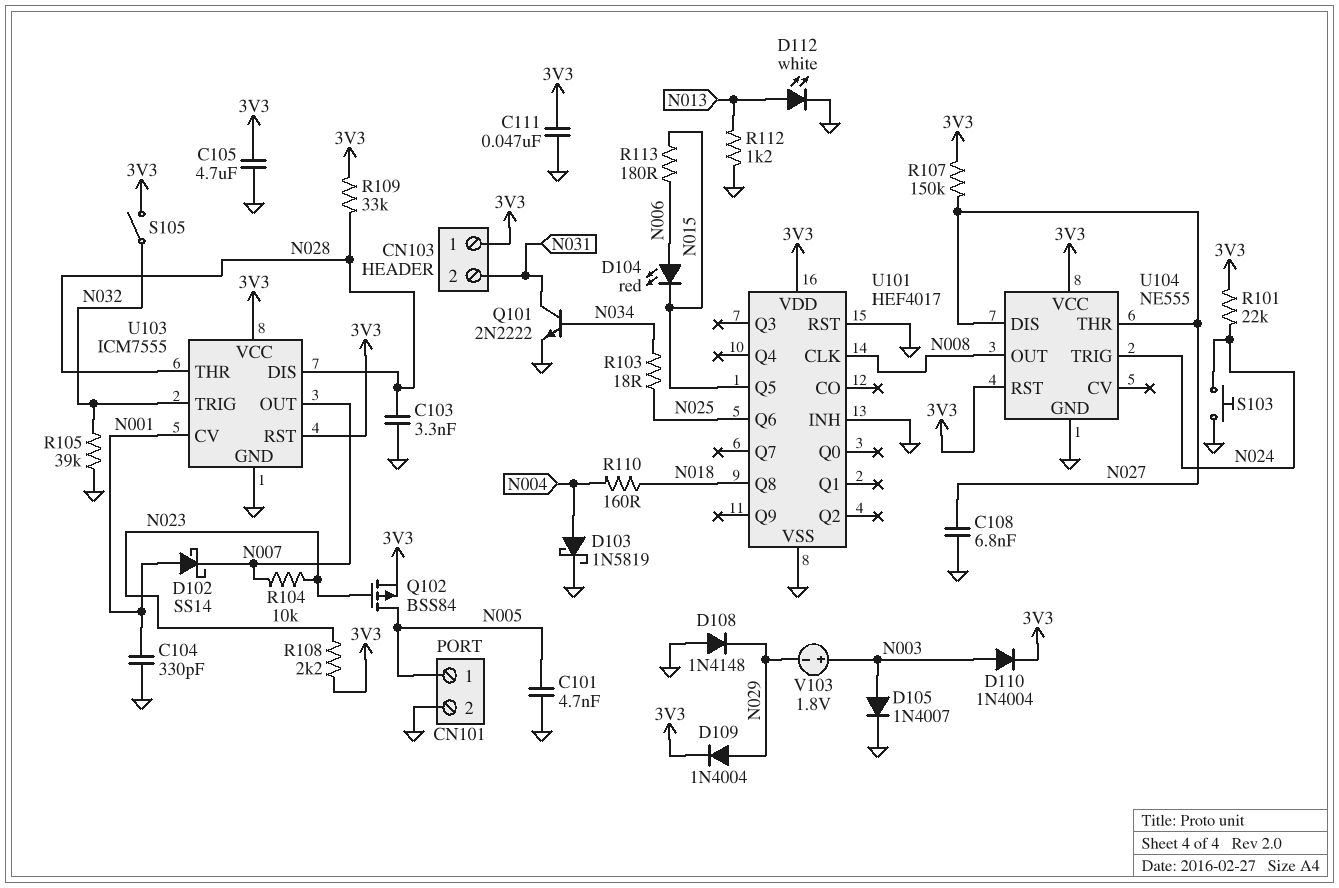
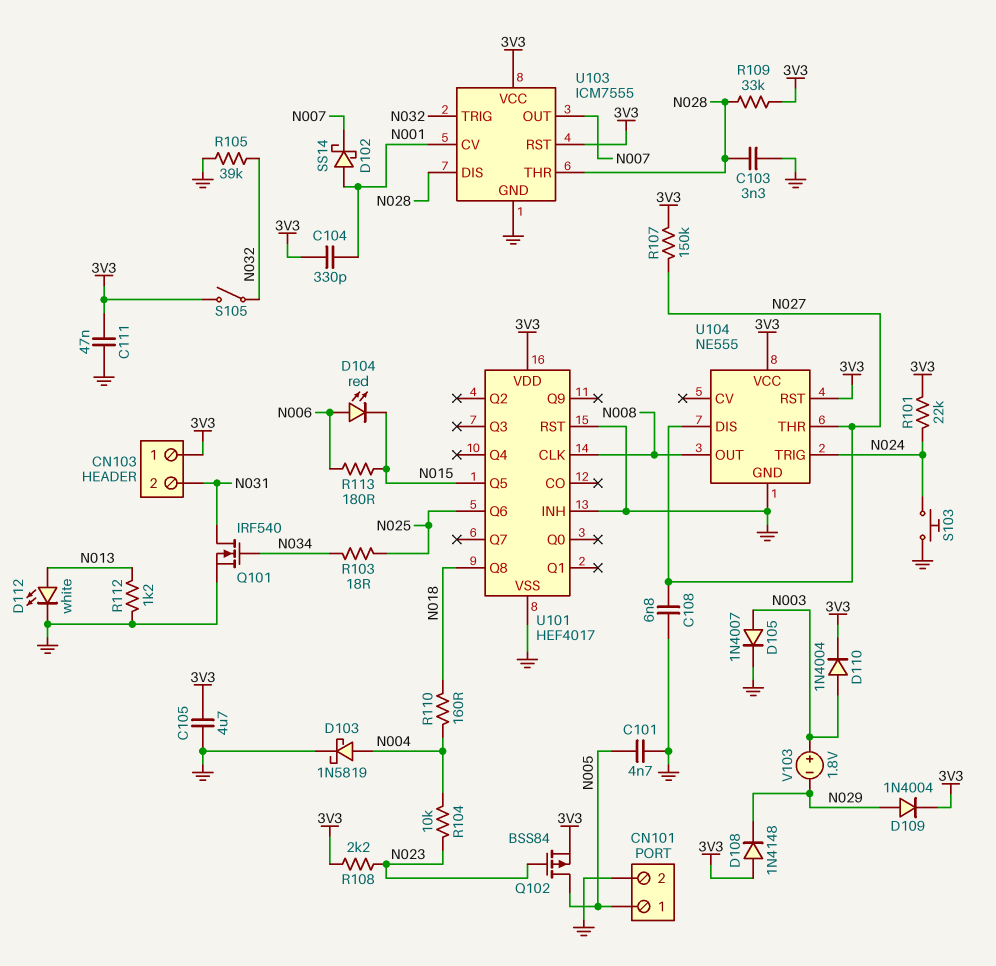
C104: 330pF (GND, N001) -> 330pF (3V3, N001)
D108: diode 1N4148 (A GND, K N029) -> diode 1N4148 (A 3V3, K N029)
Q101: NPN 2N2222 (B N034, C N031, E GND) -> NMOS IRF540 (G N034, D N031, S GND)
R104: 10k (N007, N023) -> 10k (N004, N023)

